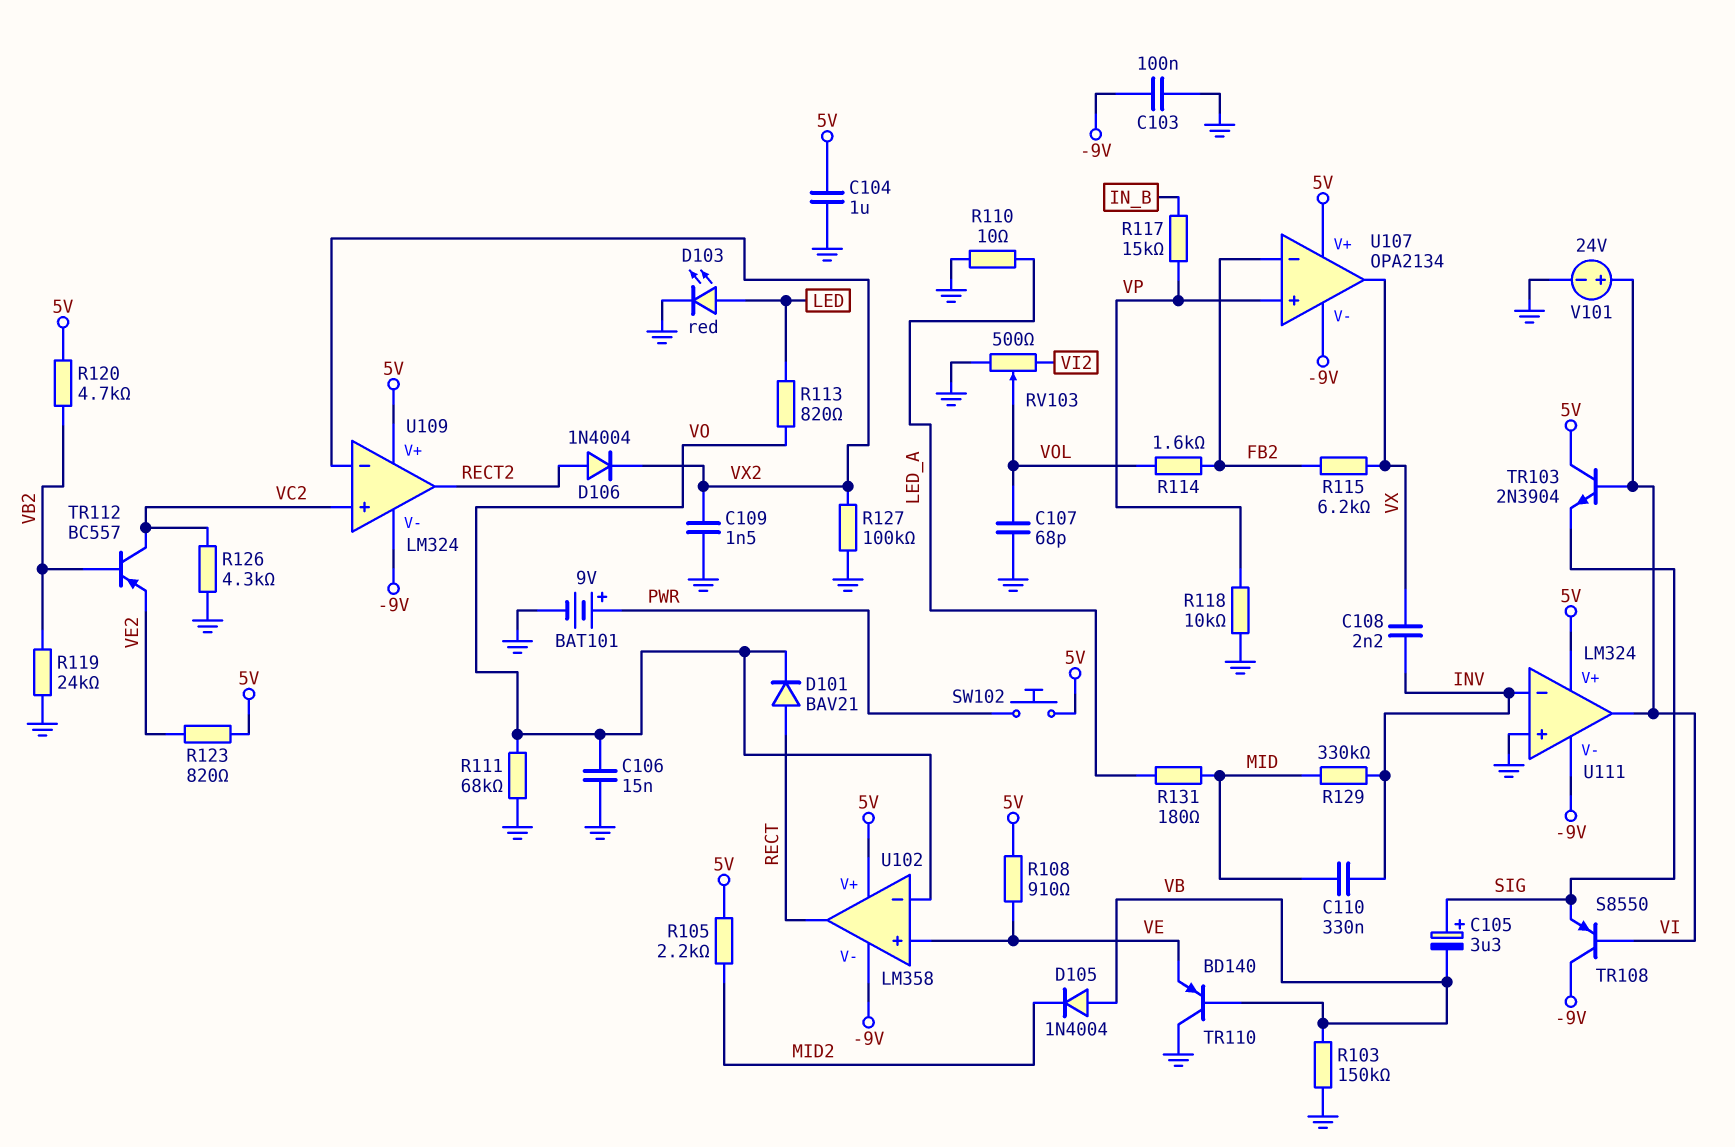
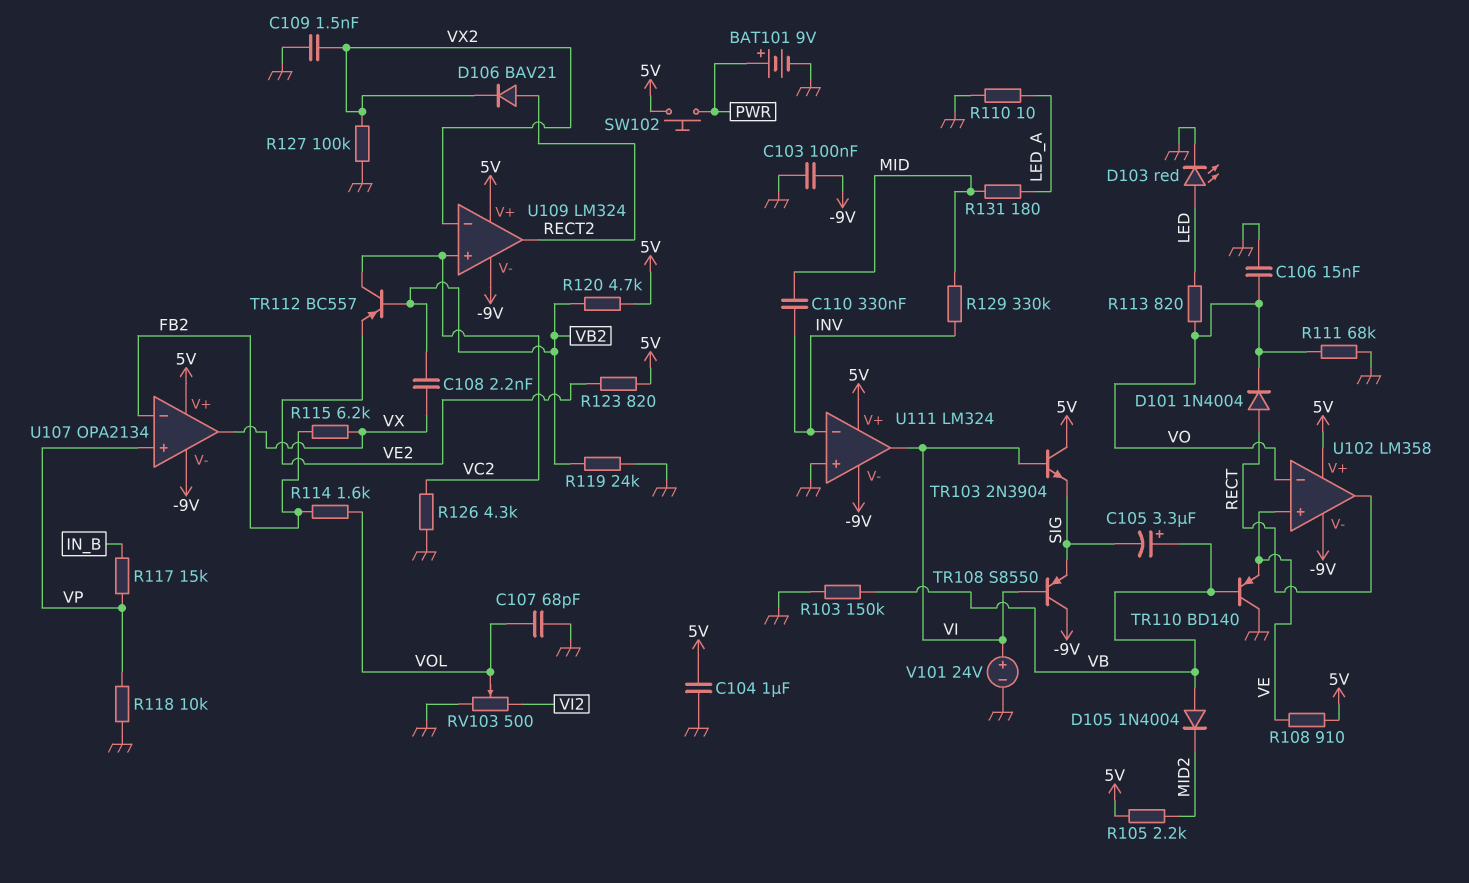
C105: 3.3uF (plus SIG, minus VB) -> 3.3uF (plus VB, minus SIG)
C108: 2.2nF (INV, VX) -> 2.2nF (VB2, VX)
D101: diode BAV21 (A RECT, K VO) -> diode 1N4004 (A RECT, K VO)
D106: diode 1N4004 (A RECT2, K VX2) -> diode BAV21 (A RECT2, K VX2)

